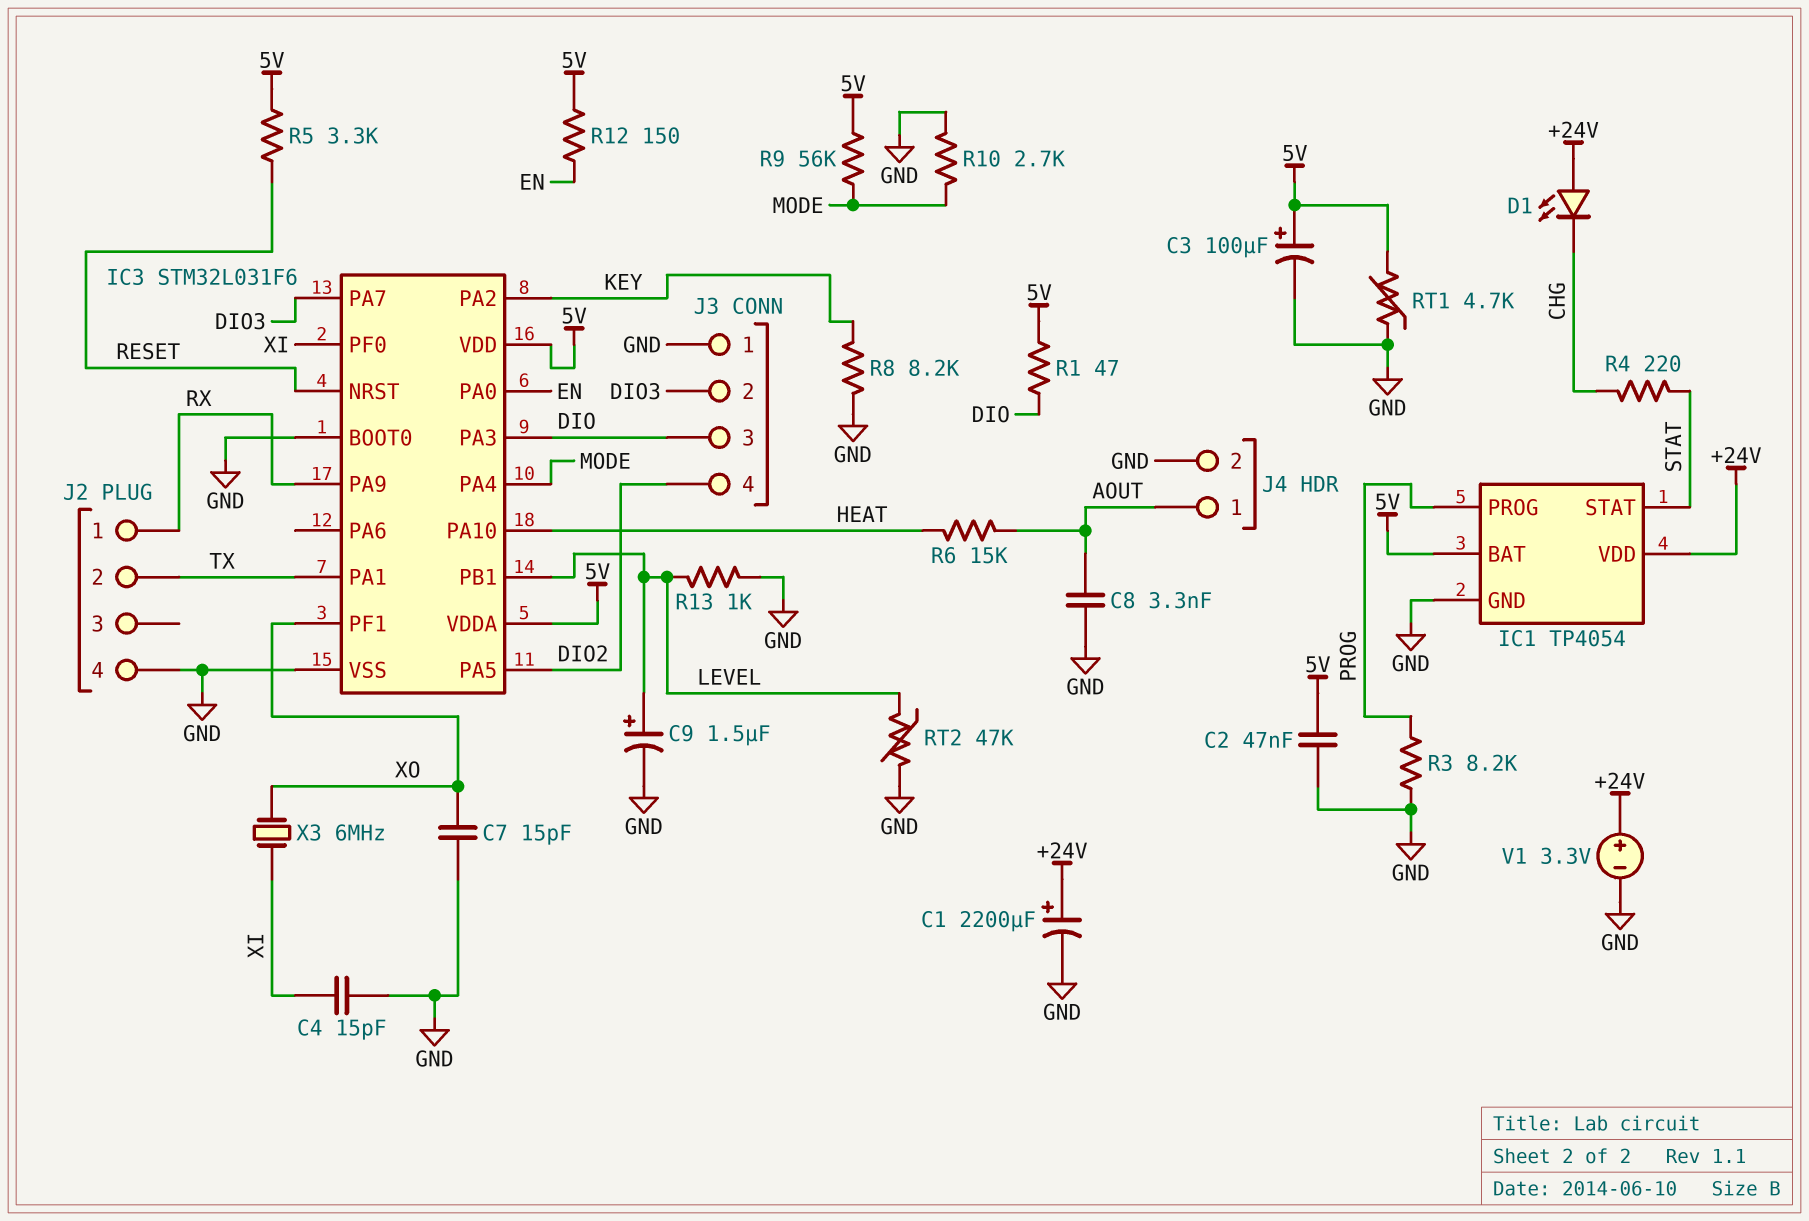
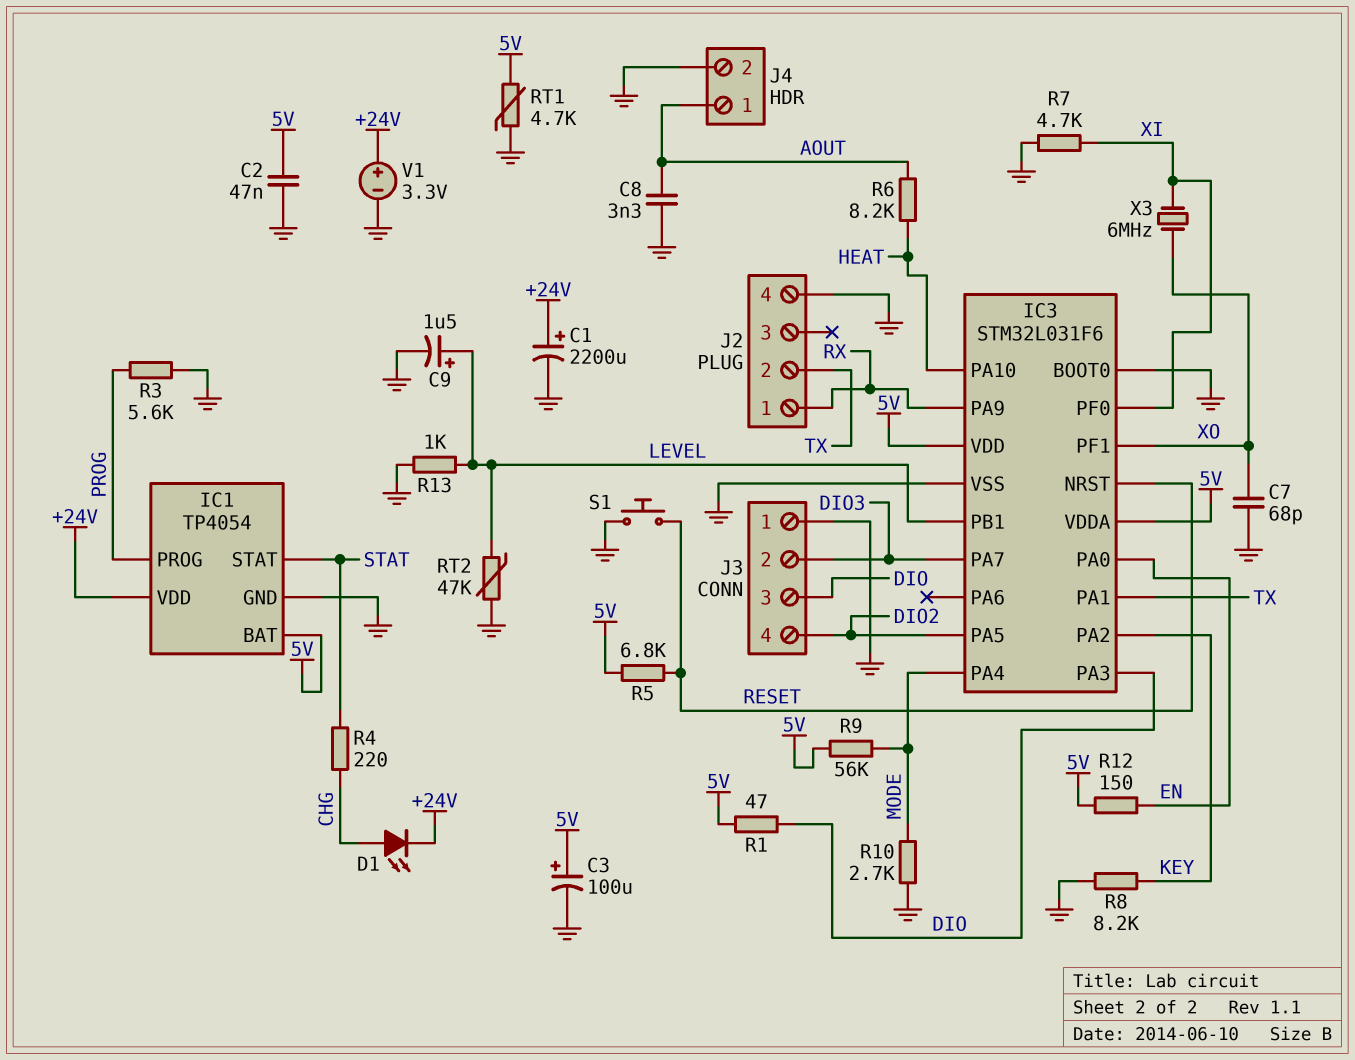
C4: 15pF (GND, XI) -> none
C7: 15pF (GND, XO) -> 68pF (GND, XO)
D1: LED (A +24V, K CHG) -> LED (A CHG, K +24V)
R3: 8.2k (GND, PROG) -> 5.6k (GND, PROG)
R5: 3.3k (5V, RESET) -> 6.8k (5V, RESET)
R6: 15k (AOUT, HEAT) -> 8.2k (AOUT, HEAT)
R7: none -> 4.7k (GND, XI)
S1: none -> button (GND, RESET)

